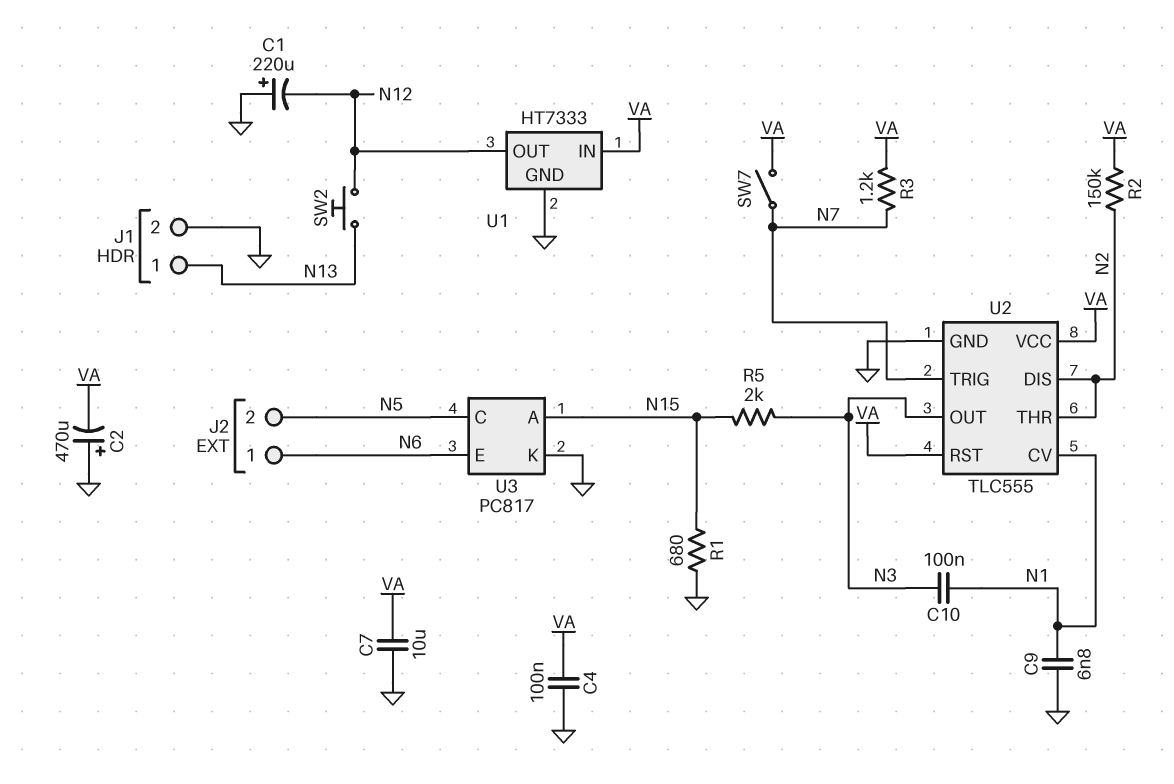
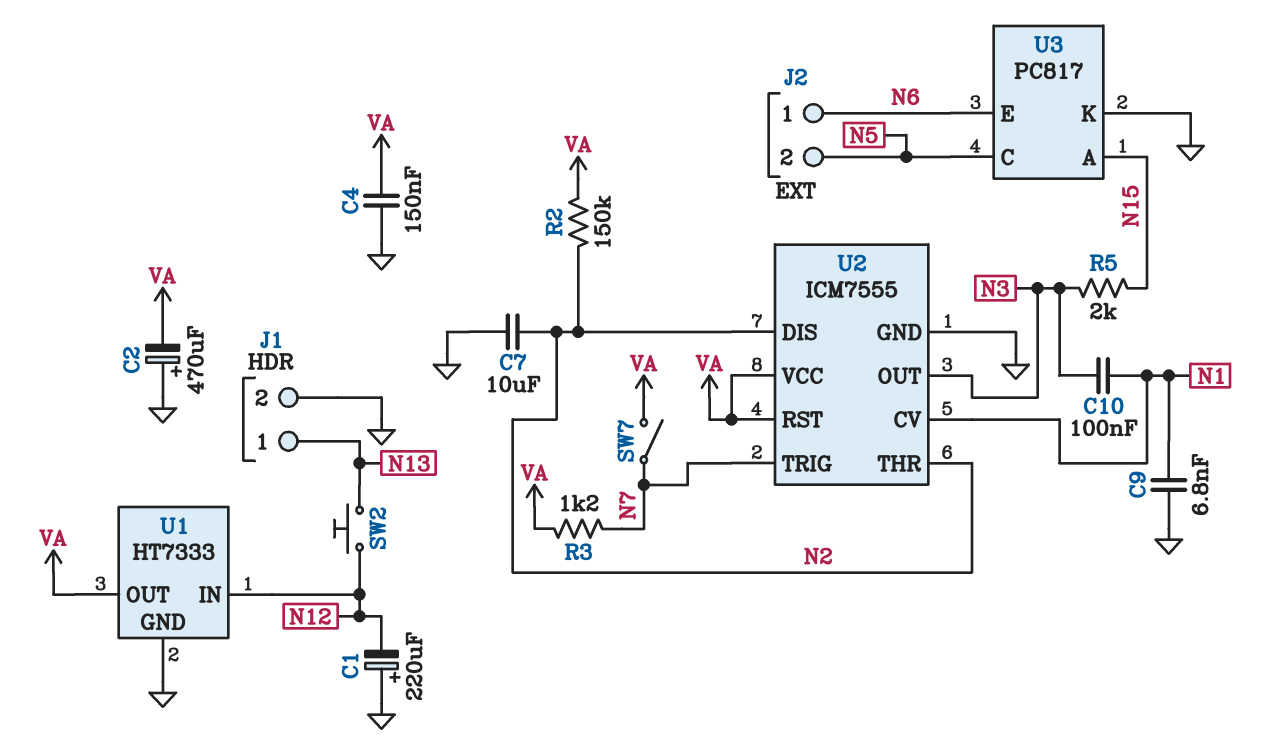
C4: 100nF (GND, VA) -> 150nF (GND, VA)
C7: 10uF (GND, VA) -> 10uF (GND, N2)
R1: 680 (GND, N15) -> none
U1 pin IN: VA -> N12
U1 pin OUT: N12 -> VA
U2: TLC555 -> ICM7555

